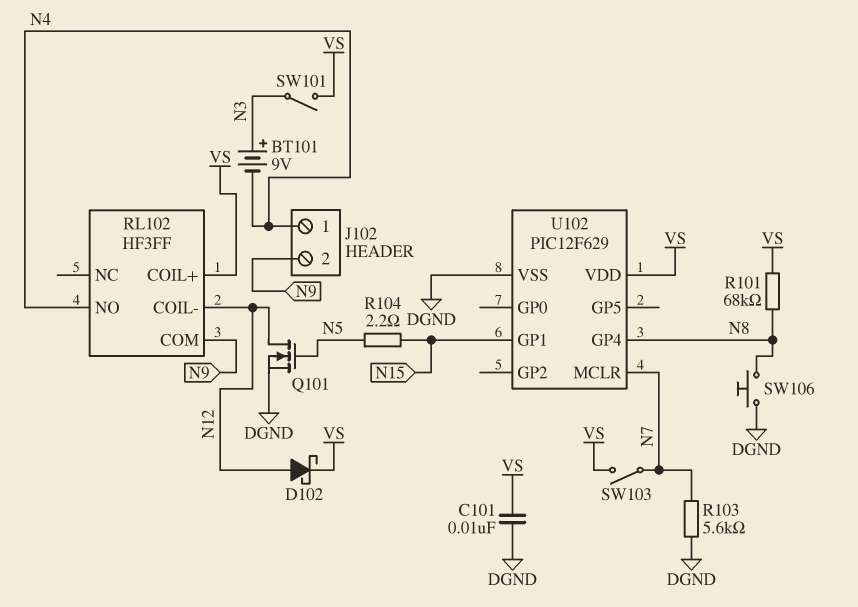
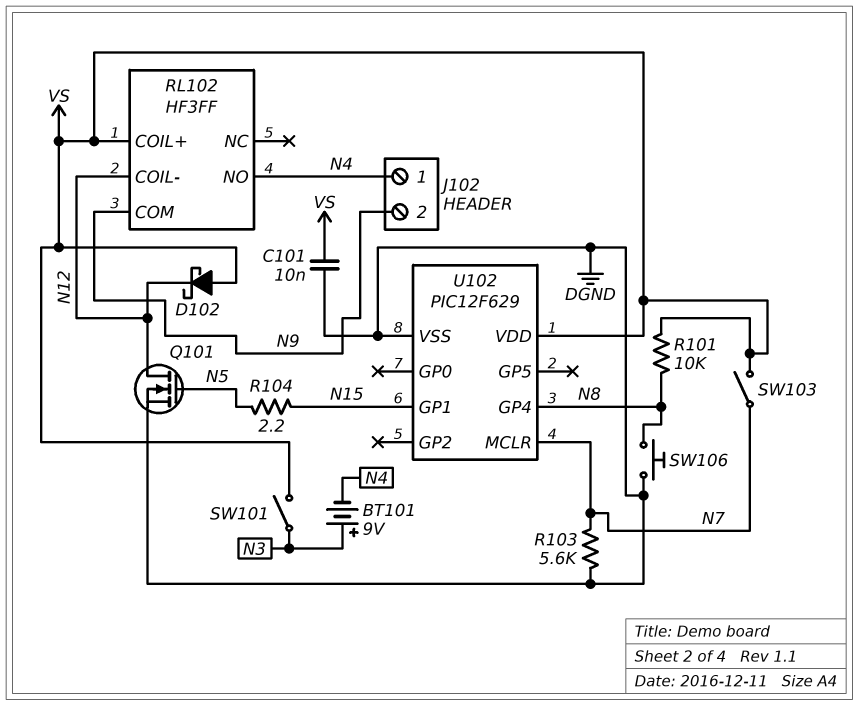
D102: schottky (A N12, K VS) -> schottky (A VS, K N12)
R101: 68k (N8, VS) -> 10k (N8, VS)

